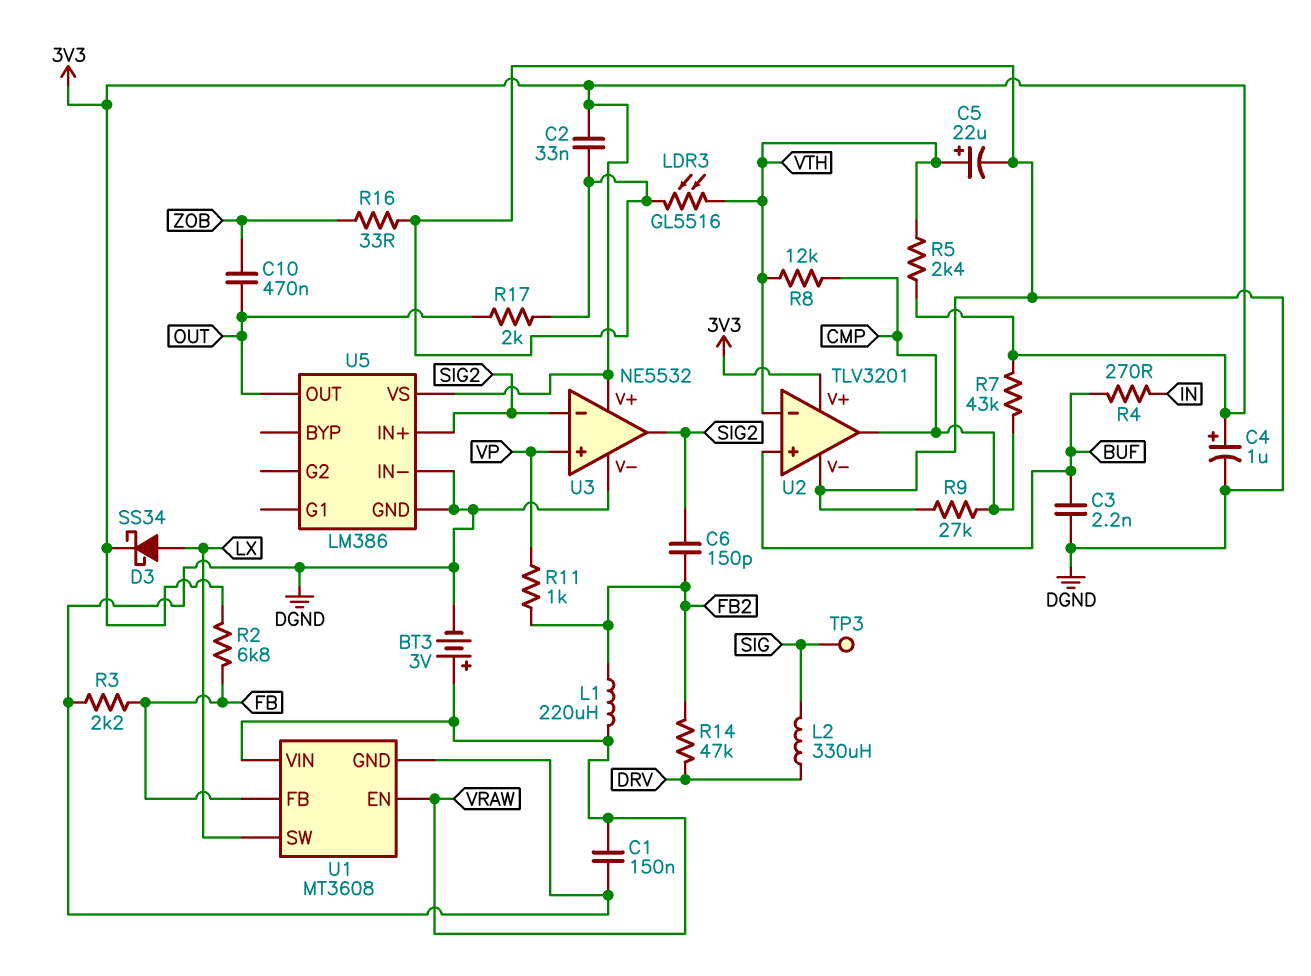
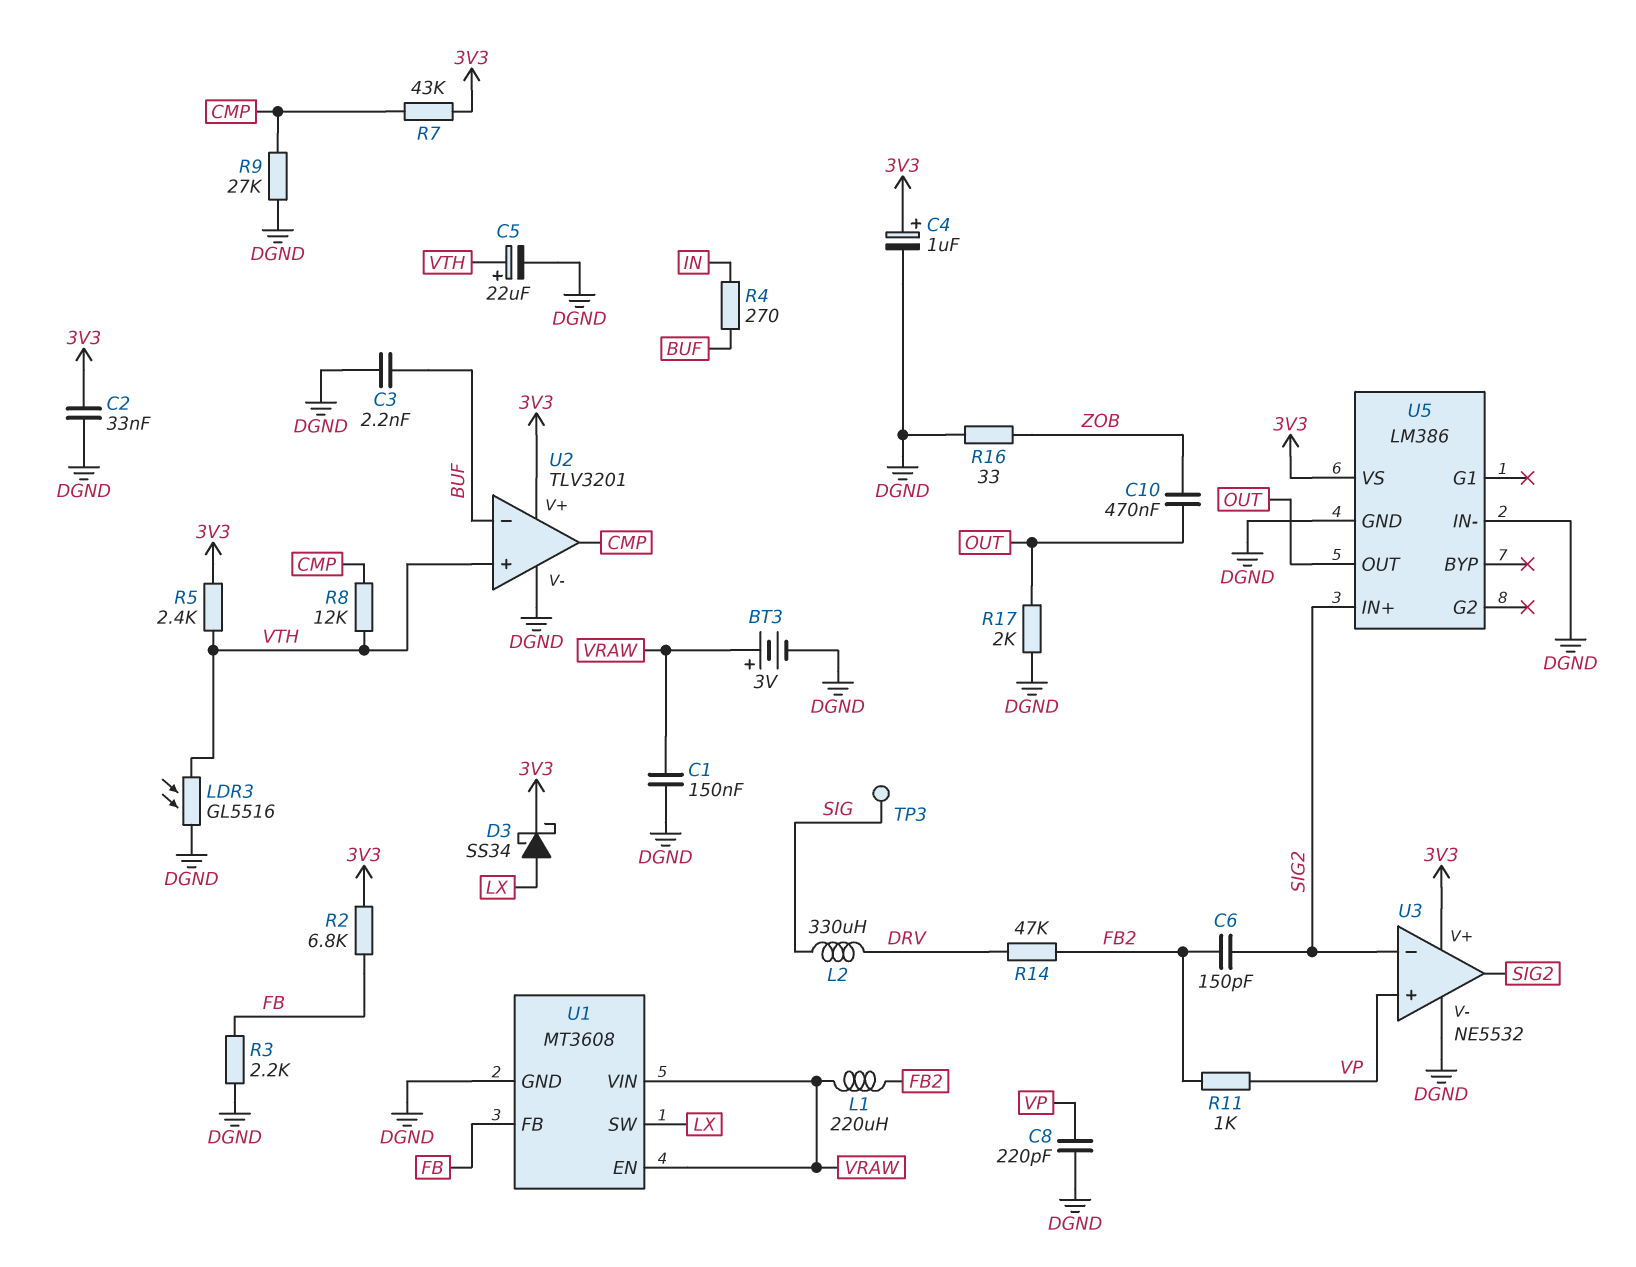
C8: none -> 220pF (DGND, VP)
U2 pin in+: BUF -> VTH
U2 pin in-: VTH -> BUF

